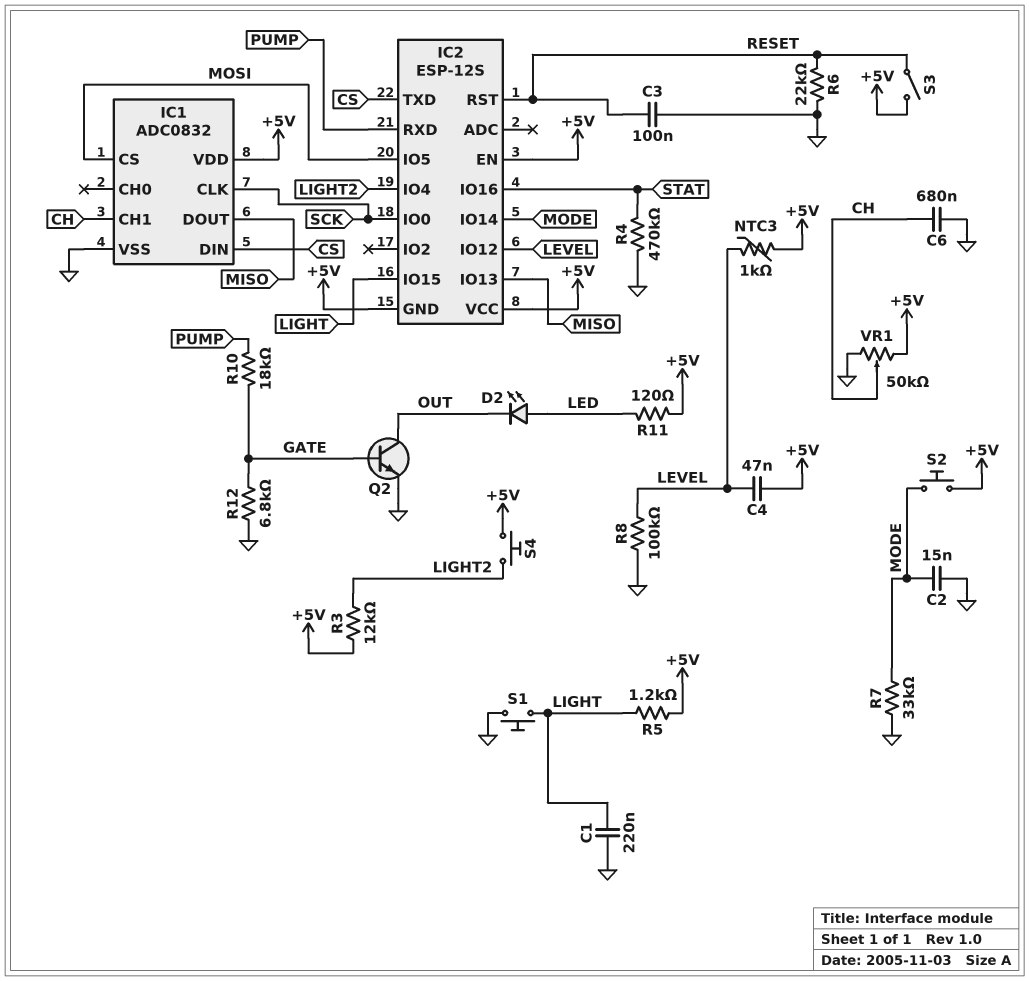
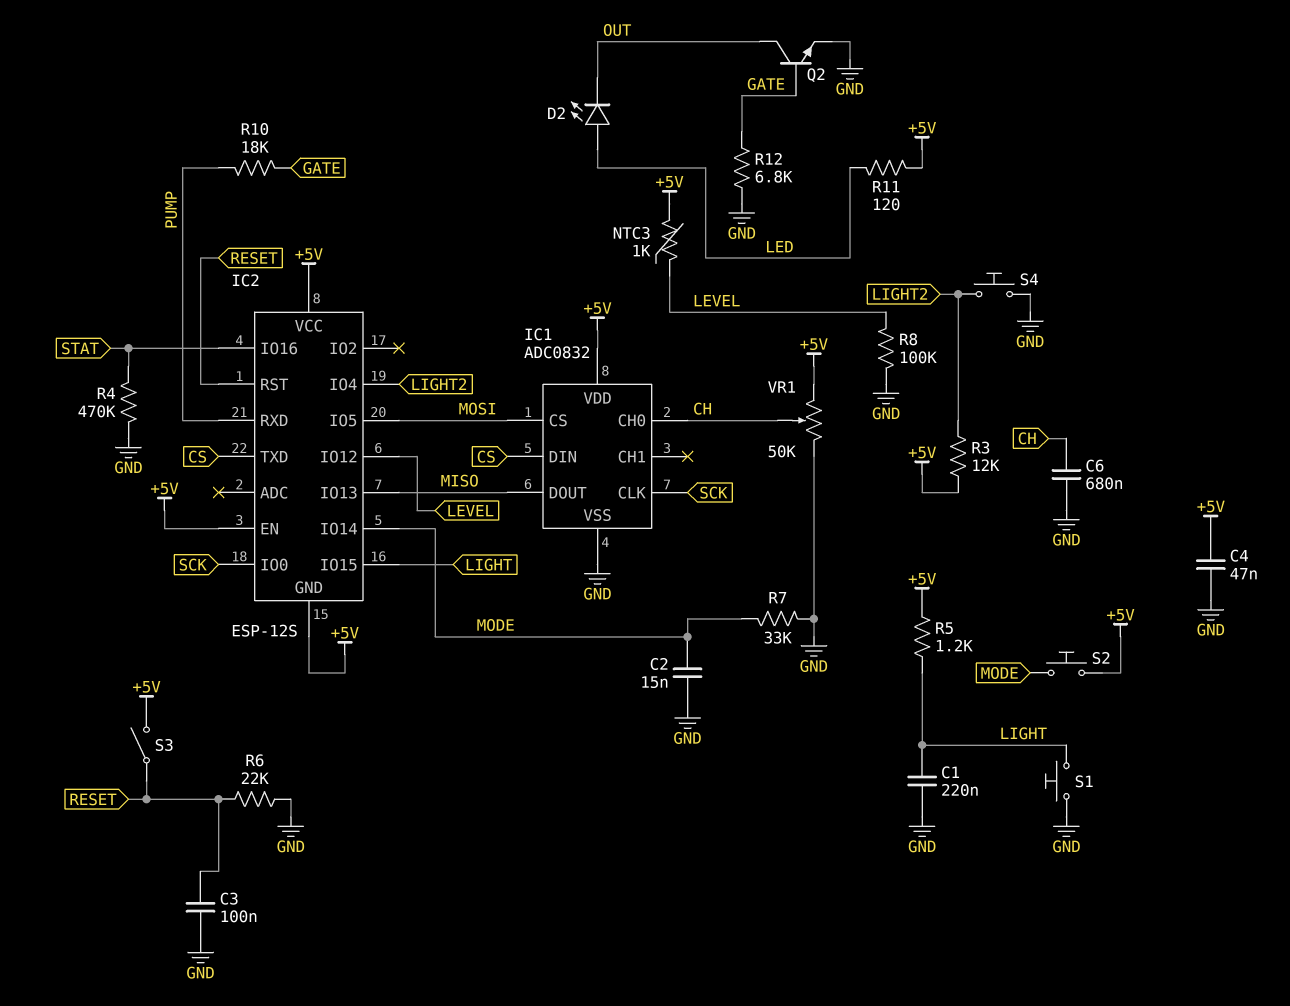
C4: 47nF (+5V, LEVEL) -> 47nF (+5V, GND)
IC1 pin CH0: none -> CH
IC1 pin CH1: CH -> none
S4: button (+5V, LIGHT2) -> button (GND, LIGHT2)

